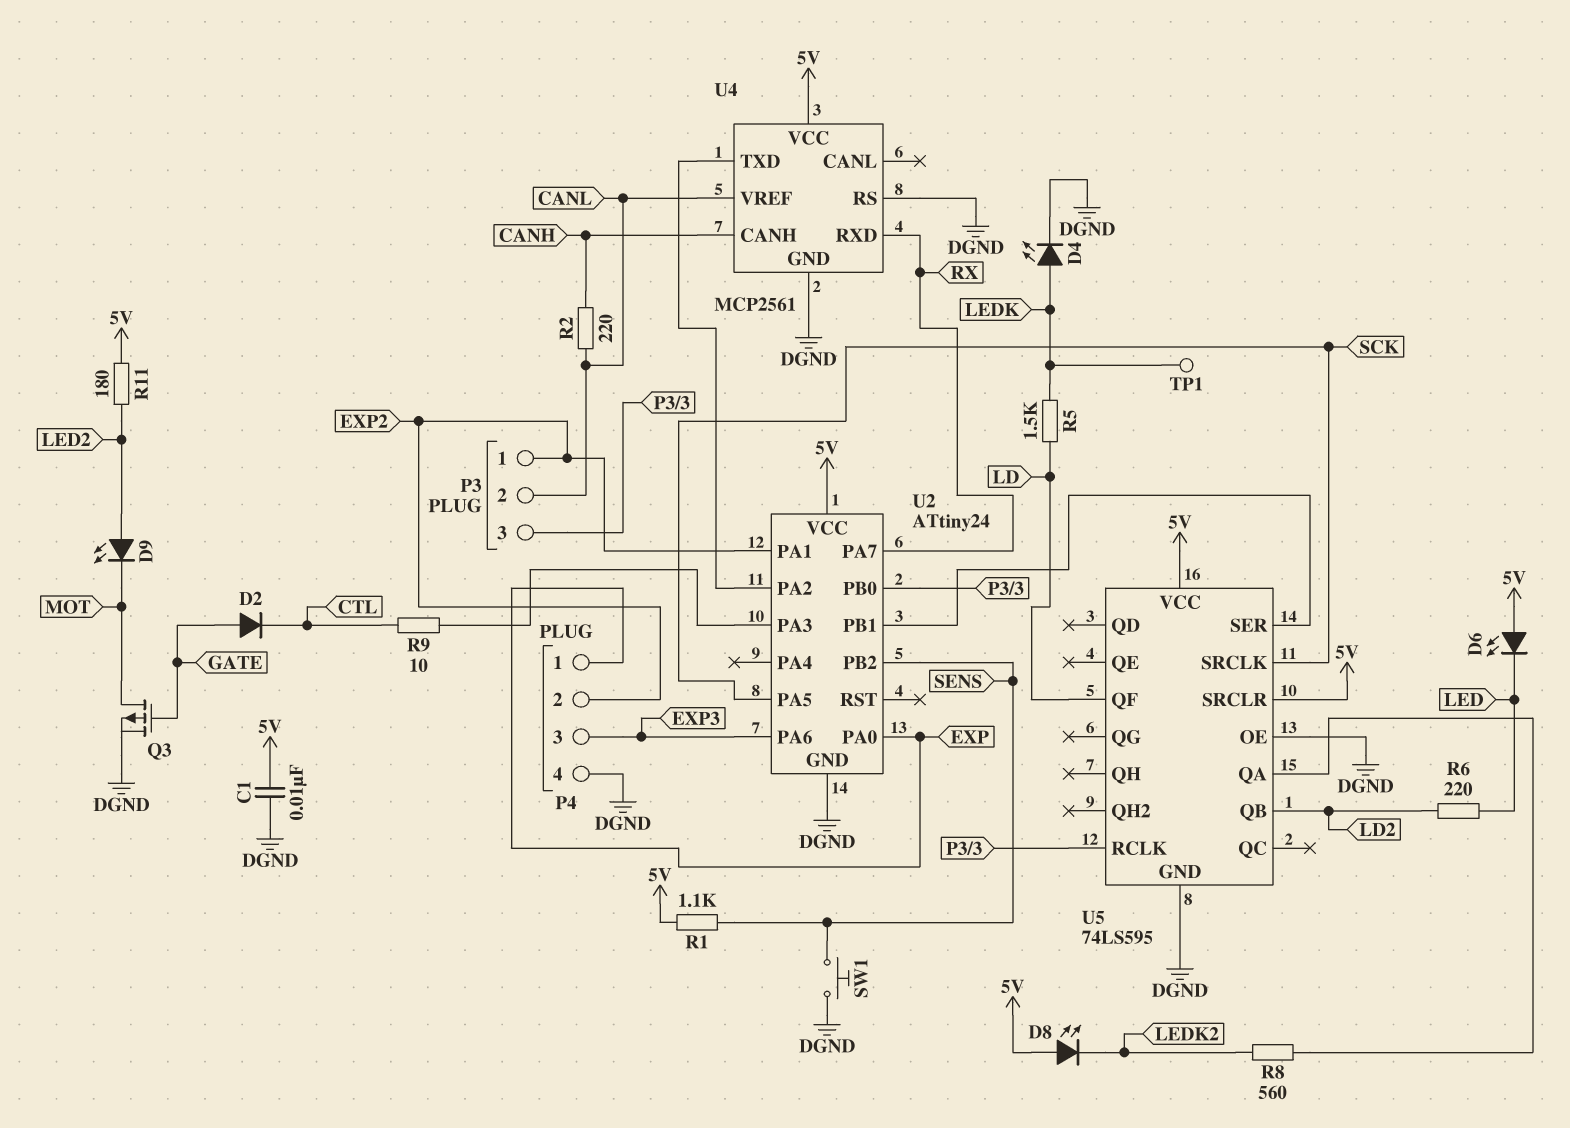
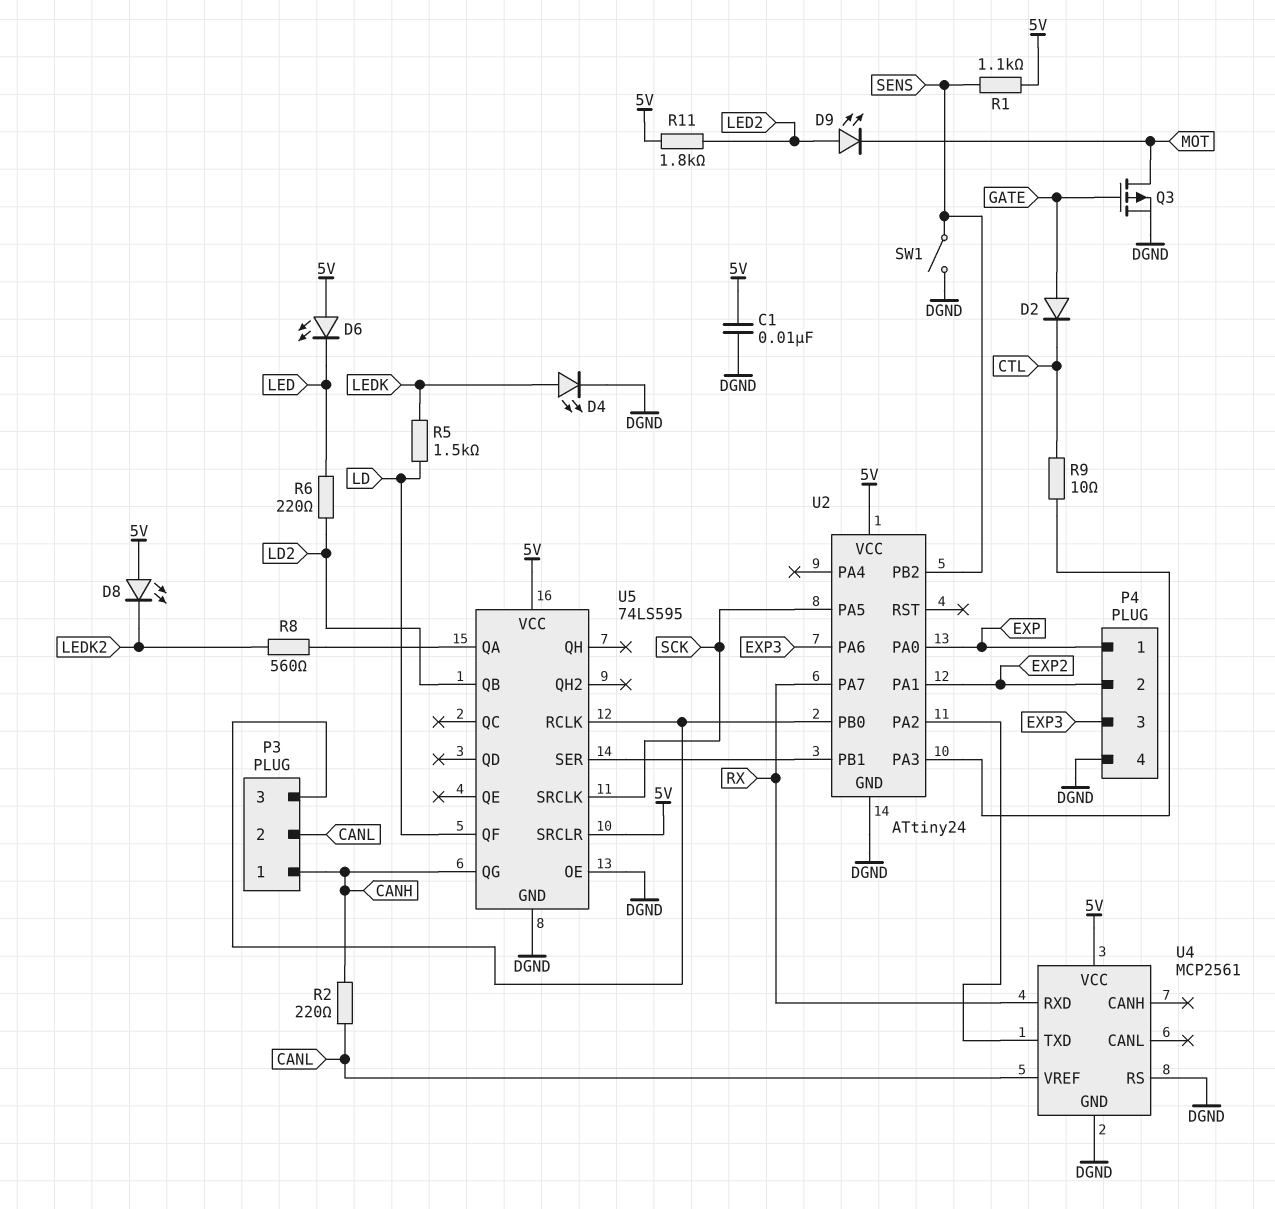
P3 pin 1: EXP2 -> CANH
R11: 180 (5V, LED2) -> 1.8k (5V, LED2)
SW1: button (DGND, SENS) -> switch (DGND, SENS)
TP1: test point (LEDK) -> none
U4 pin CANH: CANH -> none
U5 pin QG: none -> CANH

